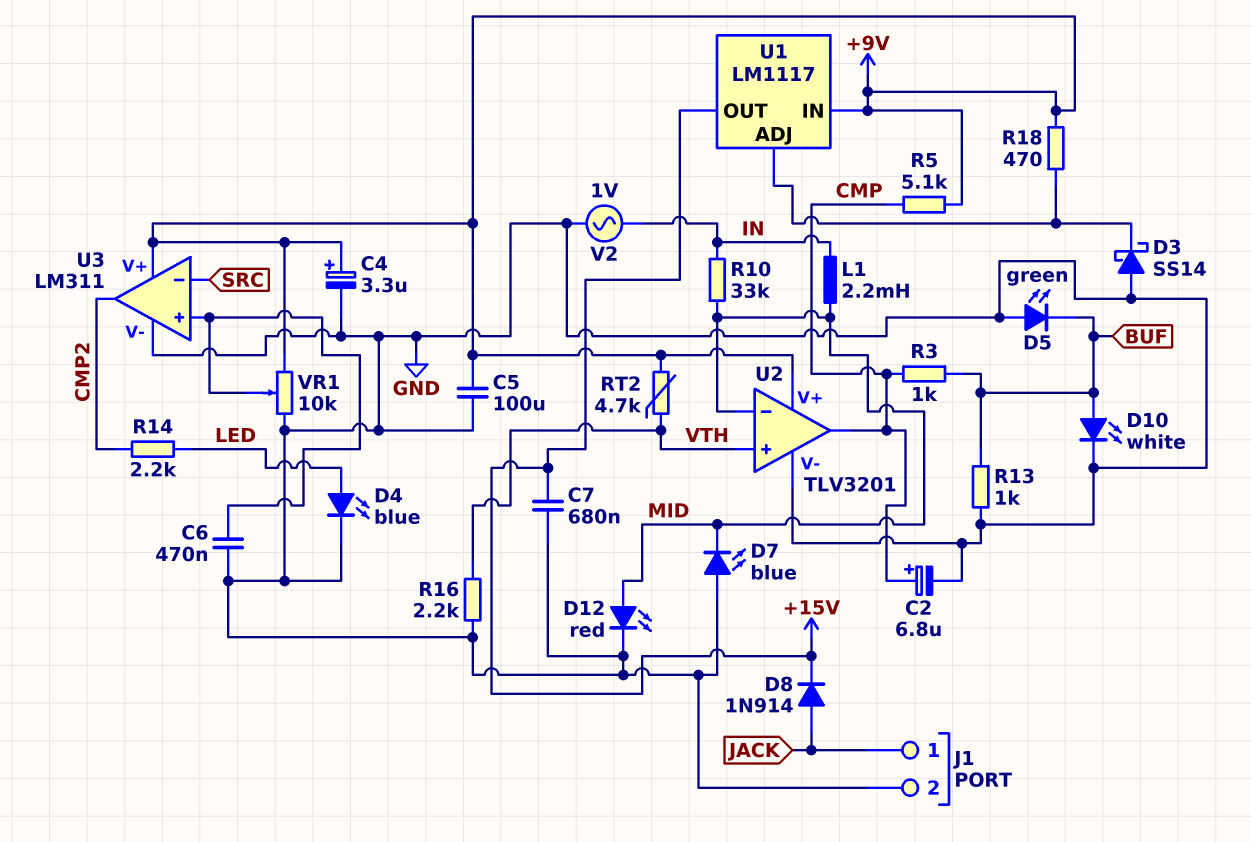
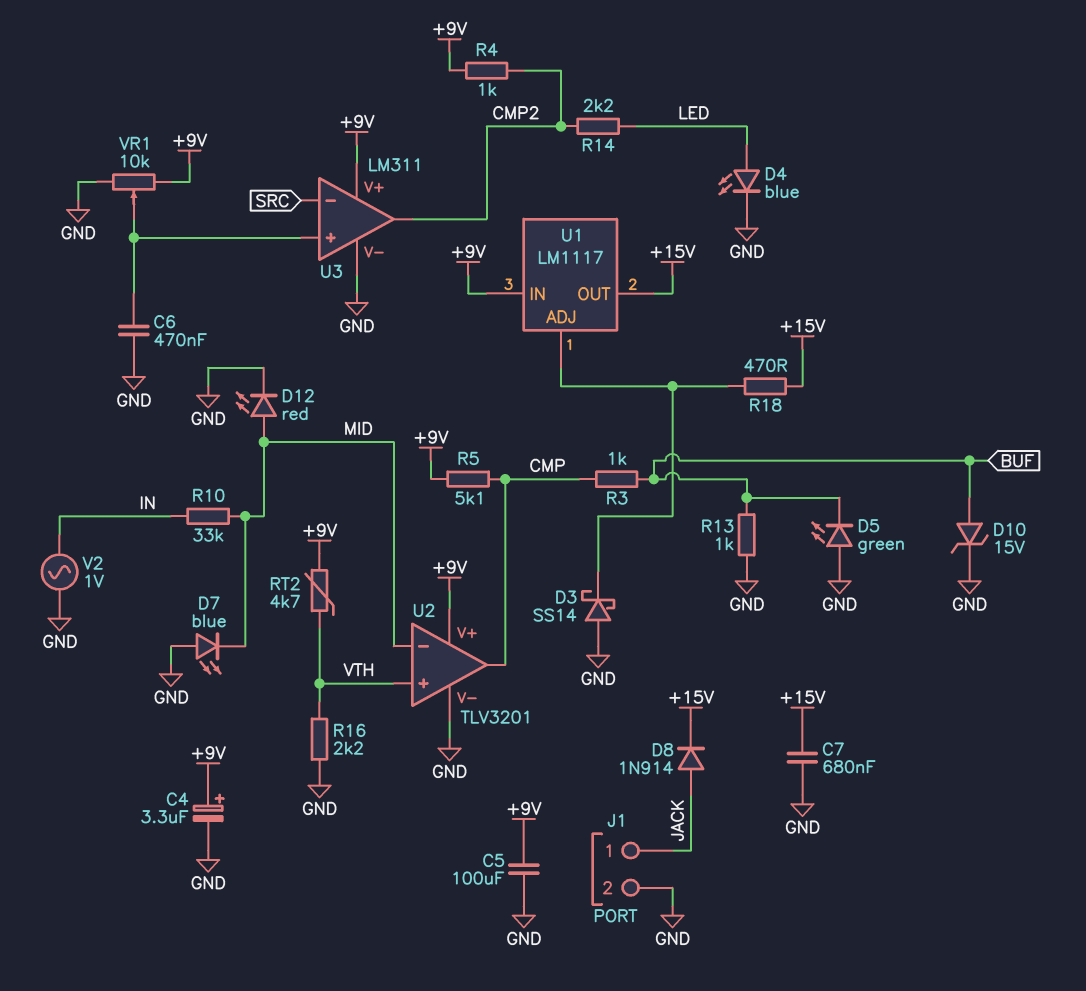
C2: 6.8uF (plus CMP, minus GND) -> none
D10: LED white (A BUF, K GND) -> zener 15V (A BUF, K GND)
L1: 2.2mH (IN, MID) -> none
R4: none -> 1k (+9V, CMP2)
R18: 470 (+9V, U1/ADJ) -> 470 (+15V, U1/ADJ)

